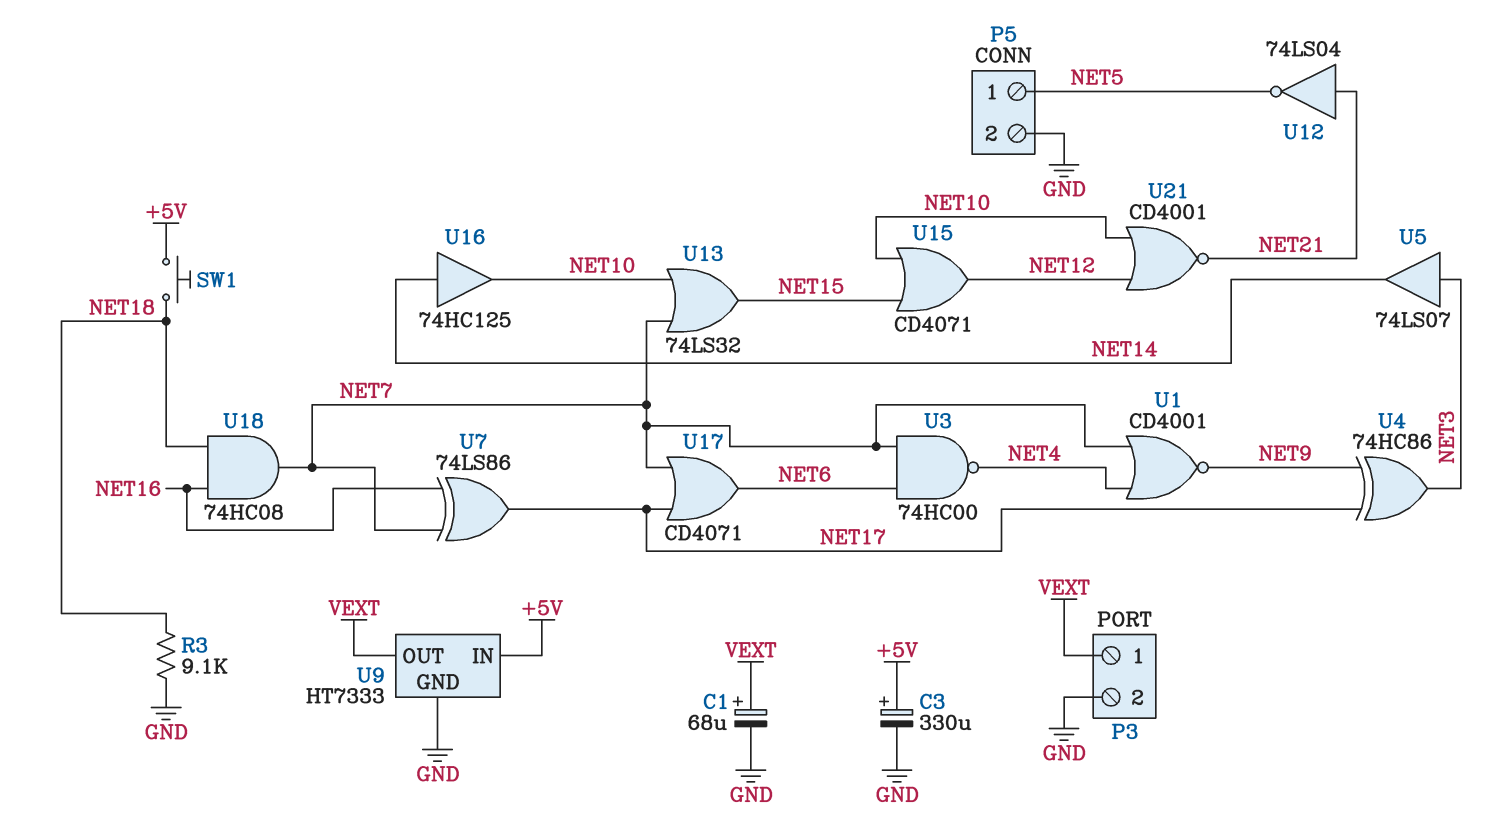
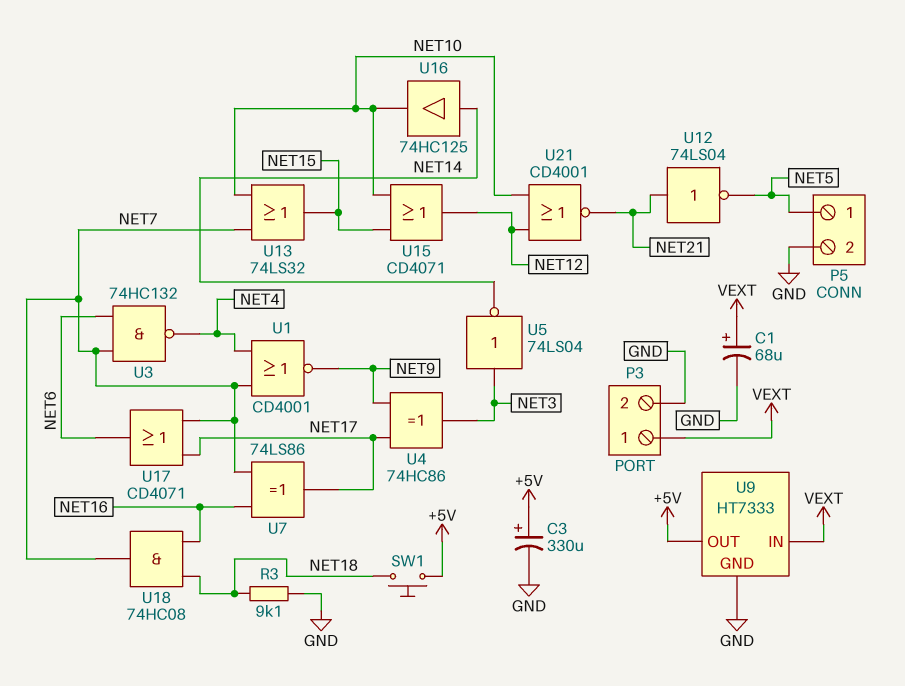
U3: NAND 74HC00 (in NET6, in NET7, out NET4) -> NAND 74HC132 (in NET6, in NET7, out NET4)
U5: buffer 74LS07 (in NET3, out NET14) -> NOT 74LS04 (in NET3, out NET14)
U9 pin IN: +5V -> VEXT
U9 pin OUT: VEXT -> +5V

